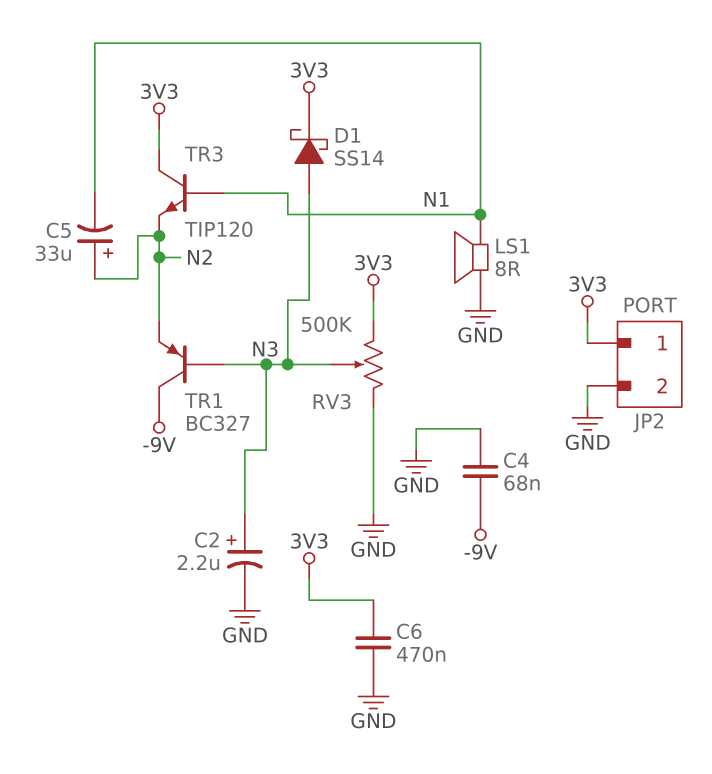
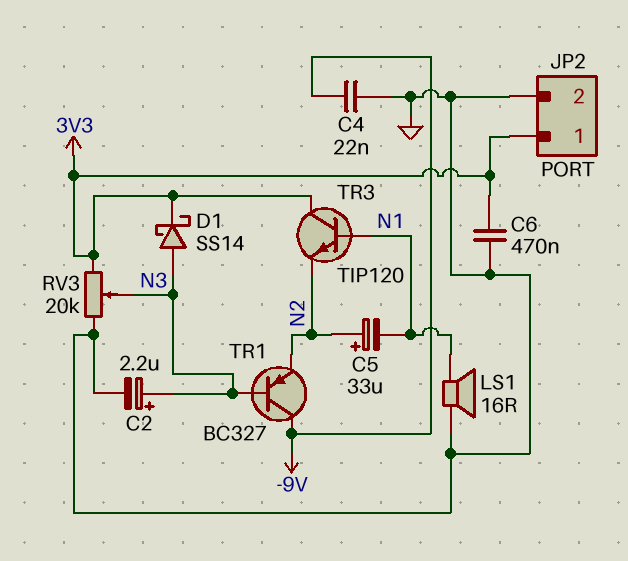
C4: 68nF (-9V, GND) -> 22nF (-9V, GND)
LS1: speaker 8R (GND, N1) -> speaker 16R (GND, N1)
RV3: 500k (3V3, GND, wiper N3) -> 20k (3V3, GND, wiper N3)

